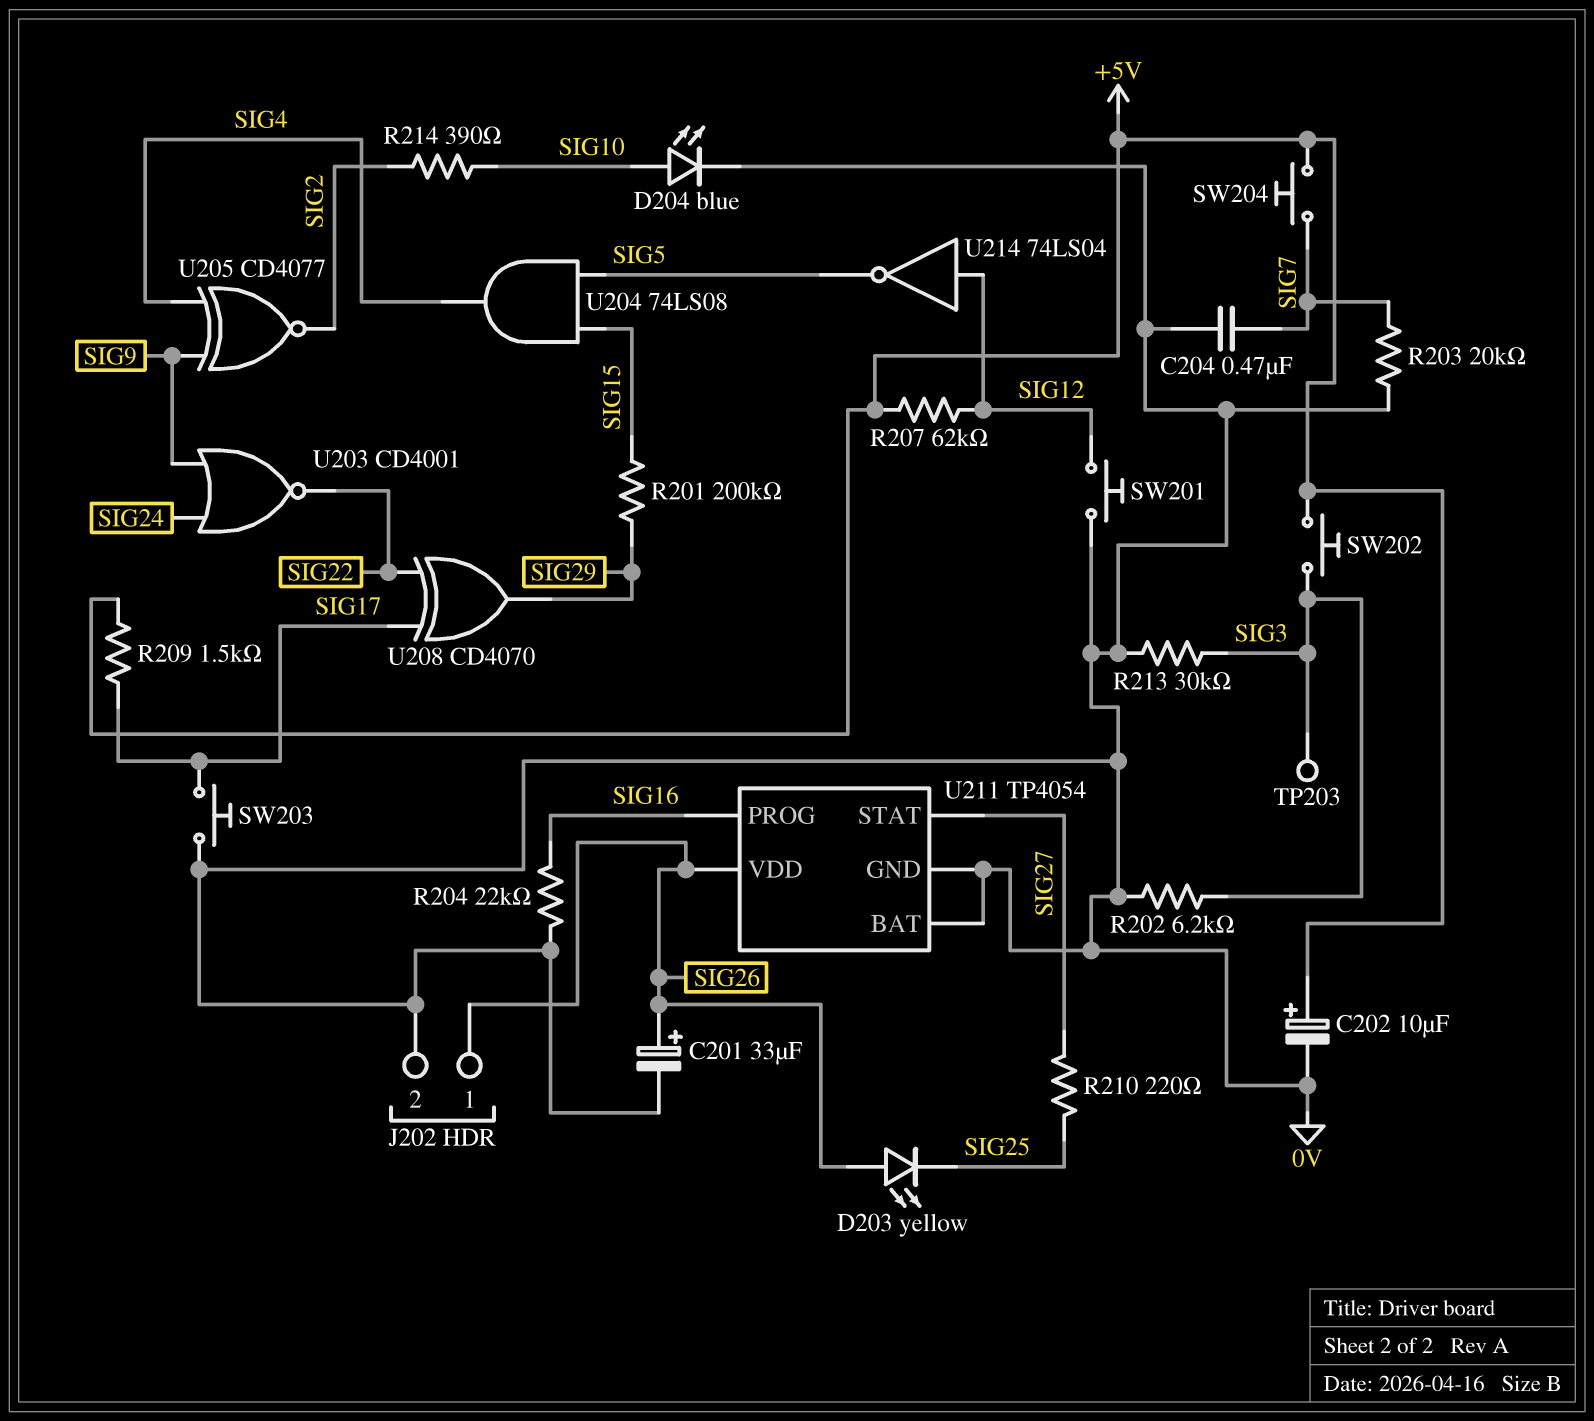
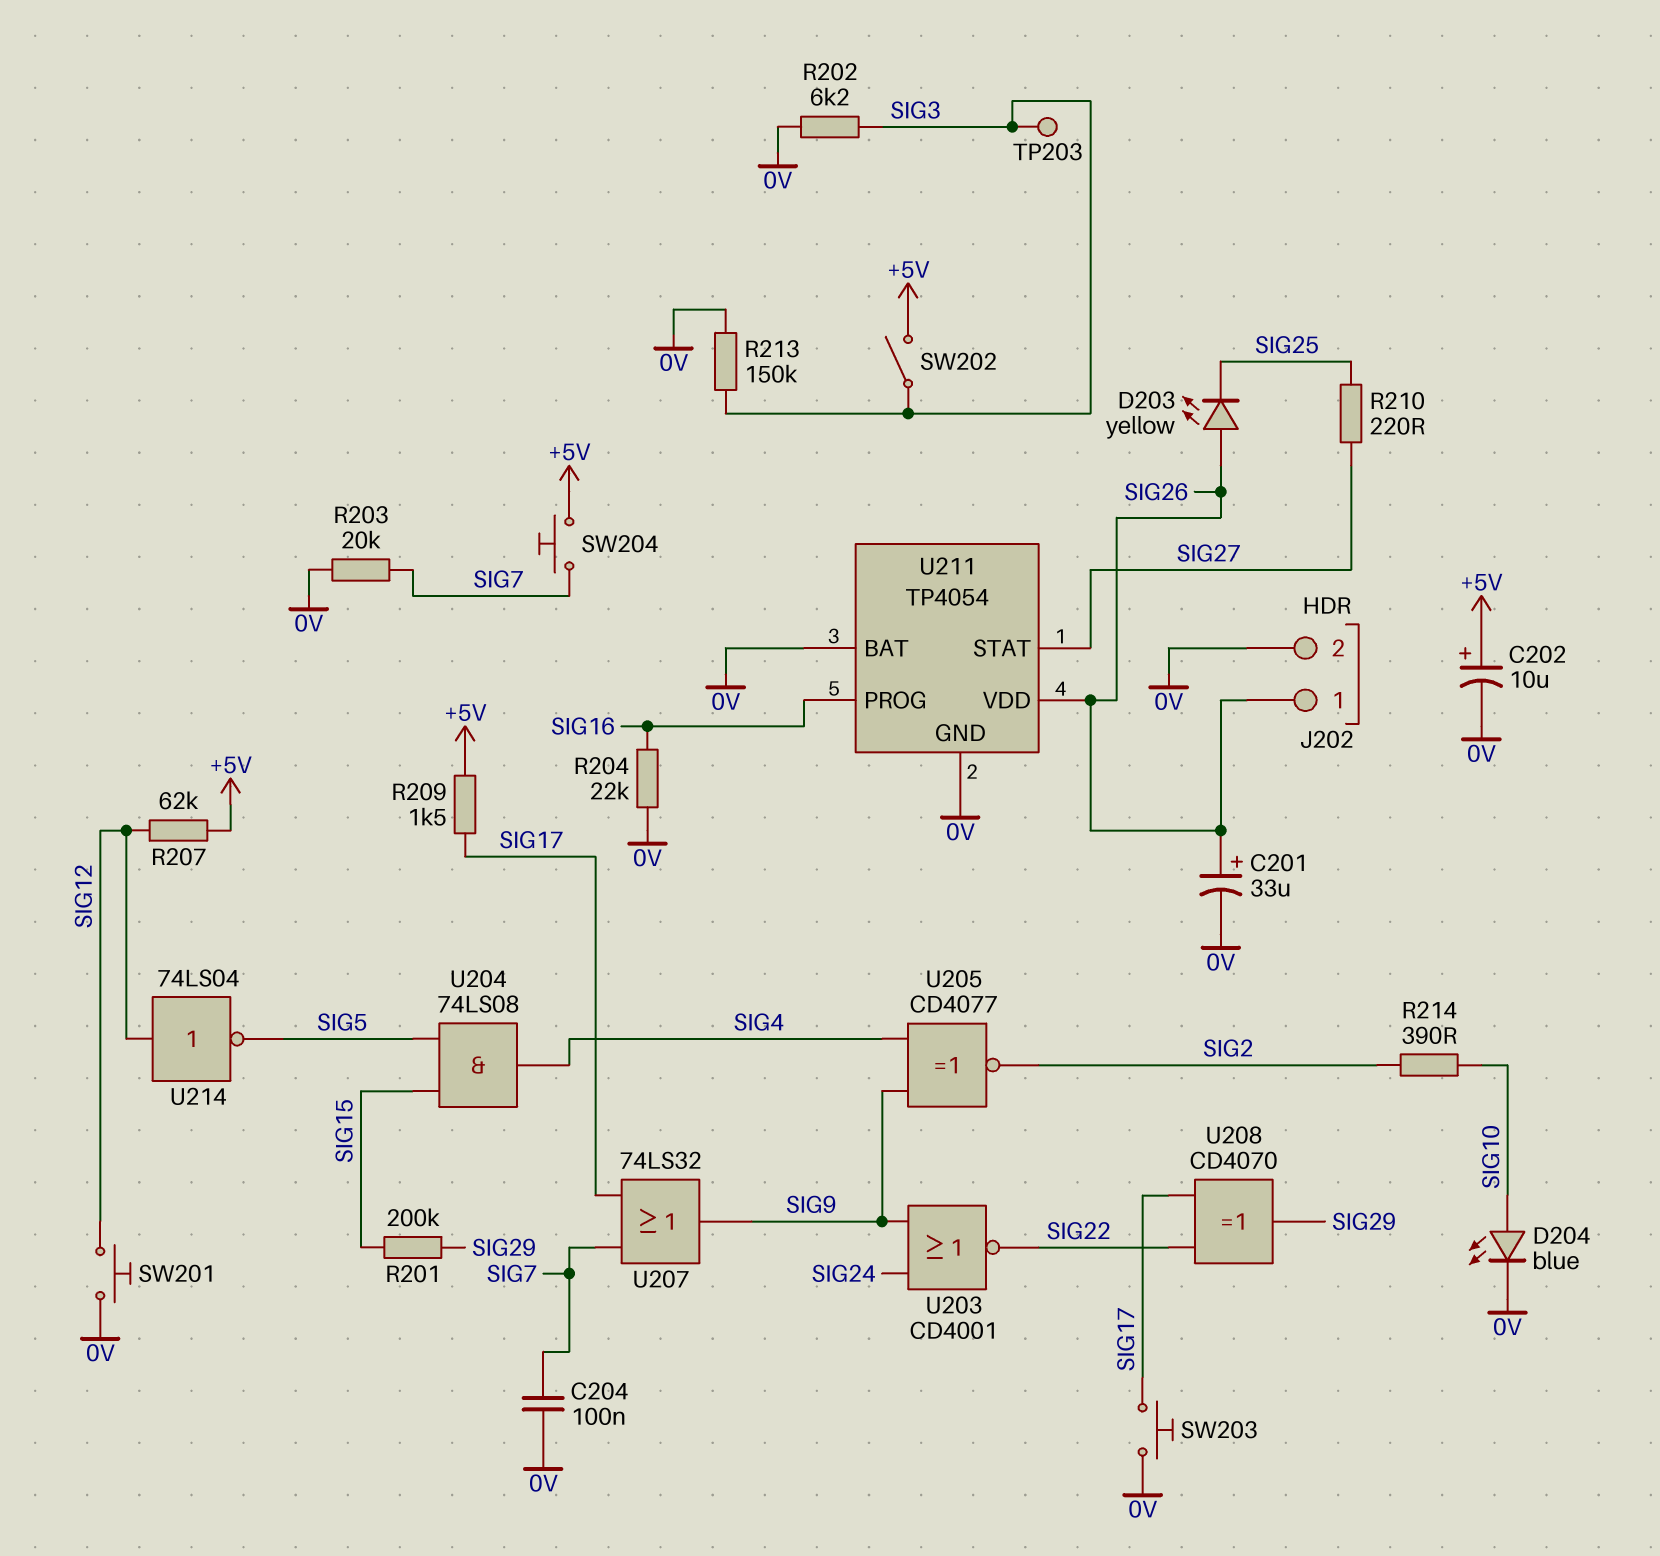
C204: 470nF (0V, SIG7) -> 100nF (0V, SIG7)
R213: 30k (0V, SIG3) -> 150k (0V, SIG3)
SW202: button (+5V, SIG3) -> switch (+5V, SIG3)
U207: none -> OR 74LS32 (in SIG7, in SIG17, out SIG9)

